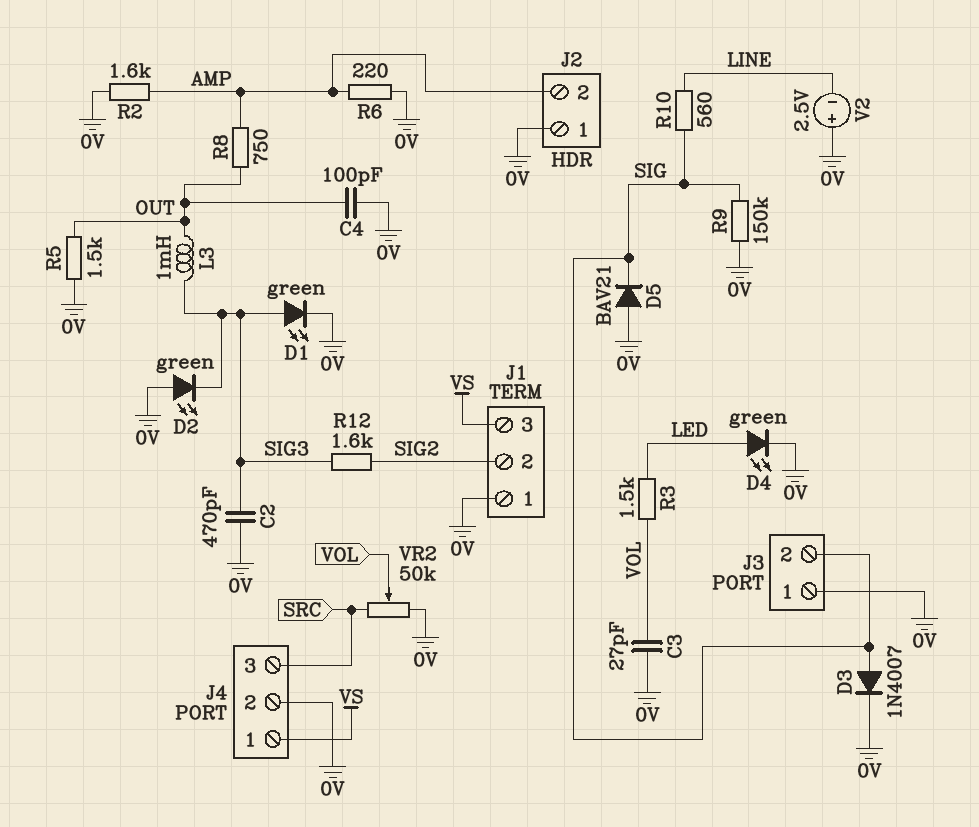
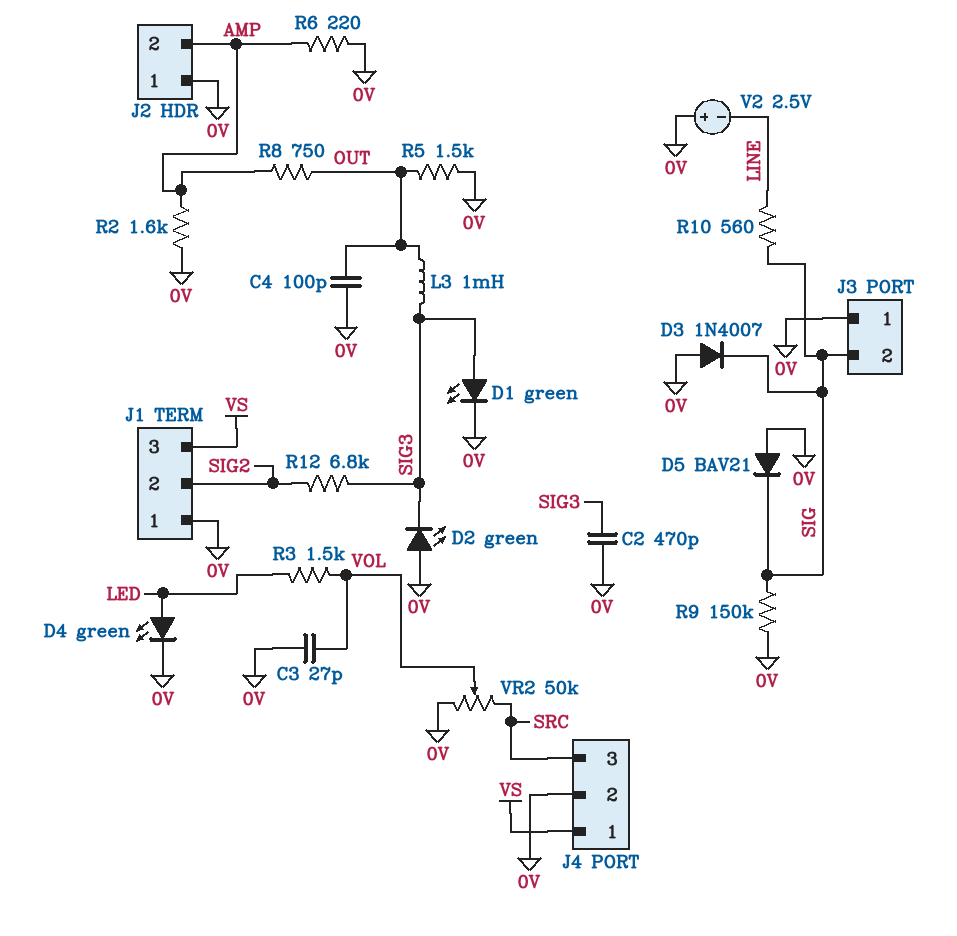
D3: diode 1N4007 (A SIG, K 0V) -> diode 1N4007 (A 0V, K SIG)
R12: 1.6k (SIG2, SIG3) -> 6.8k (SIG2, SIG3)

